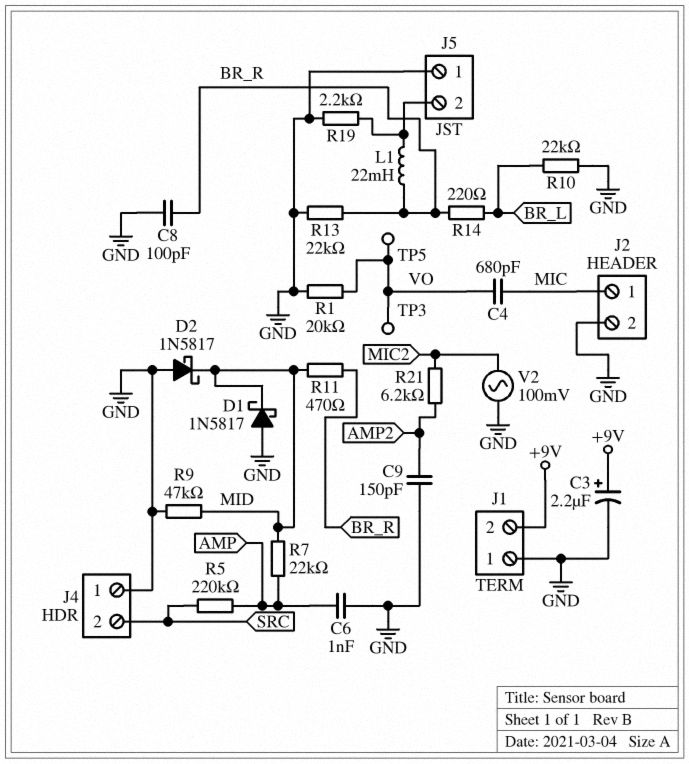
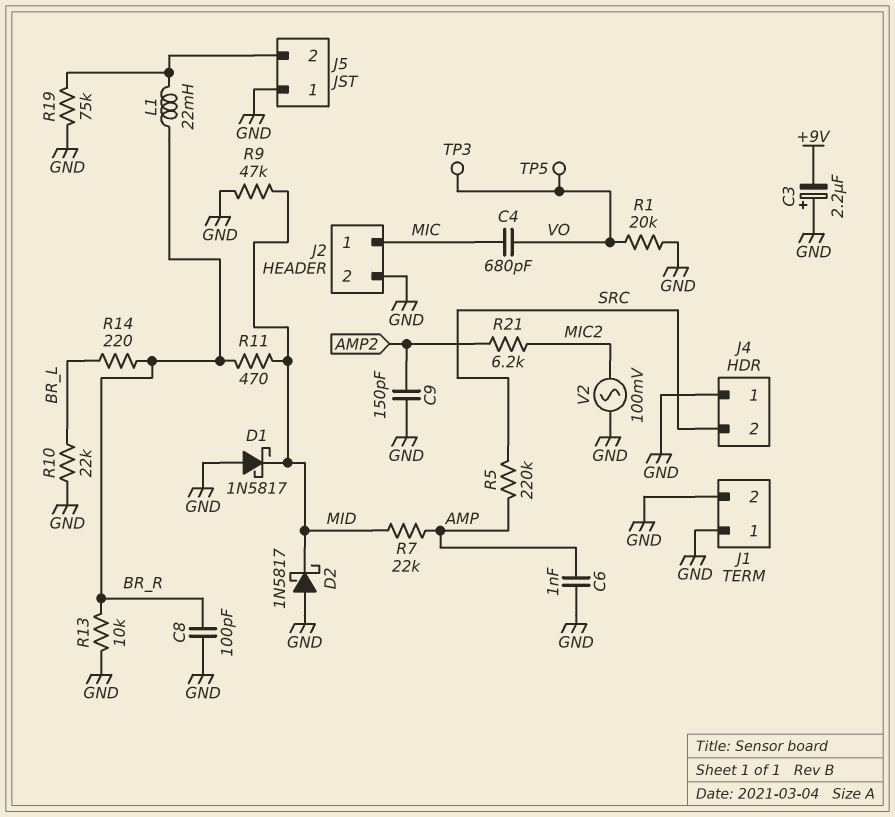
C3: 2.2uF (plus +9V, minus GND) -> 2.2uF (plus GND, minus +9V)
J1 pin 2: +9V -> GND
R13: 22k (BR_R, GND) -> 10k (BR_R, GND)
R19: 2.2k (GND, J5/2) -> 75k (GND, J5/2)

